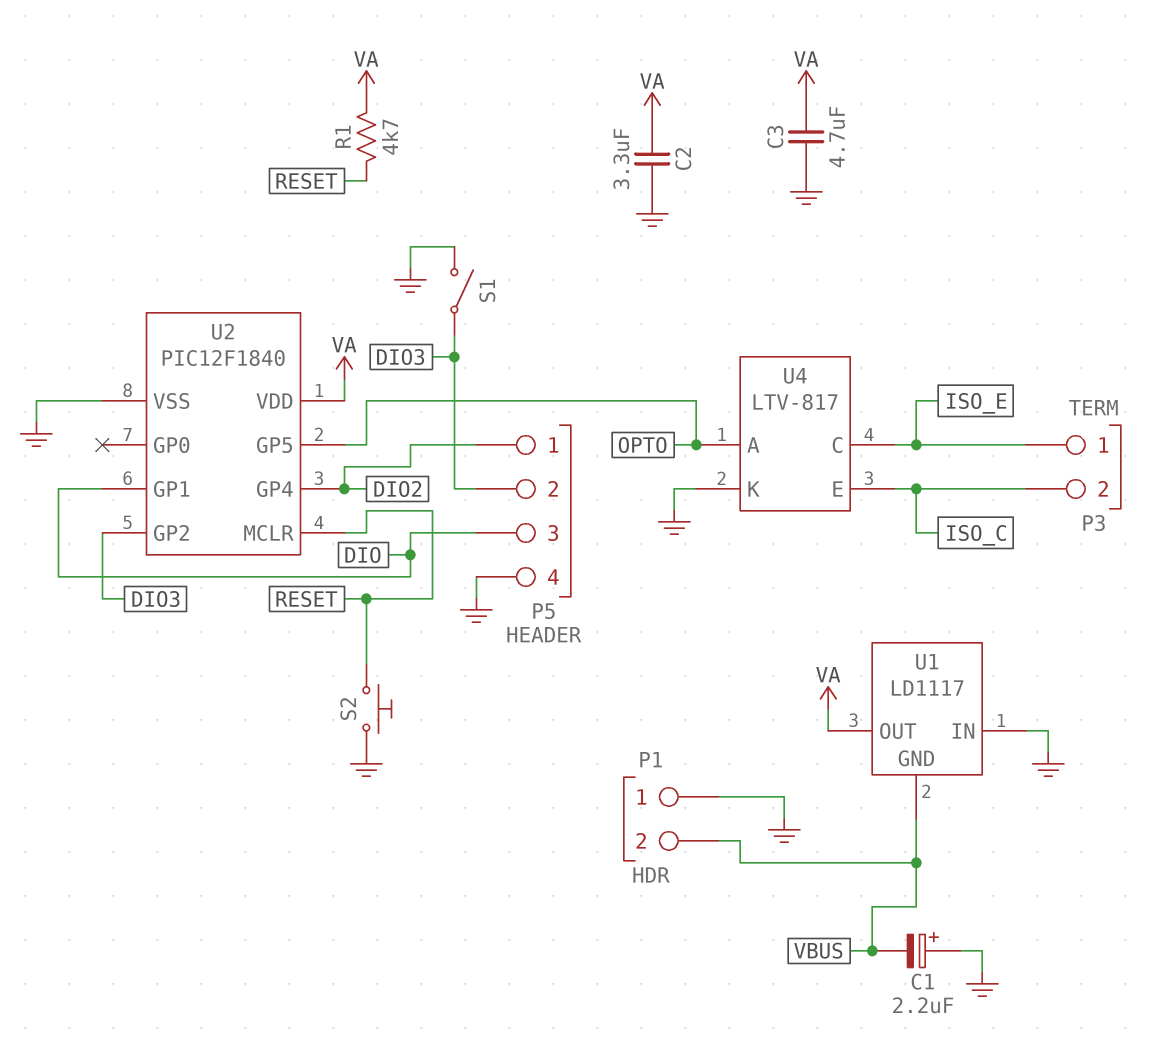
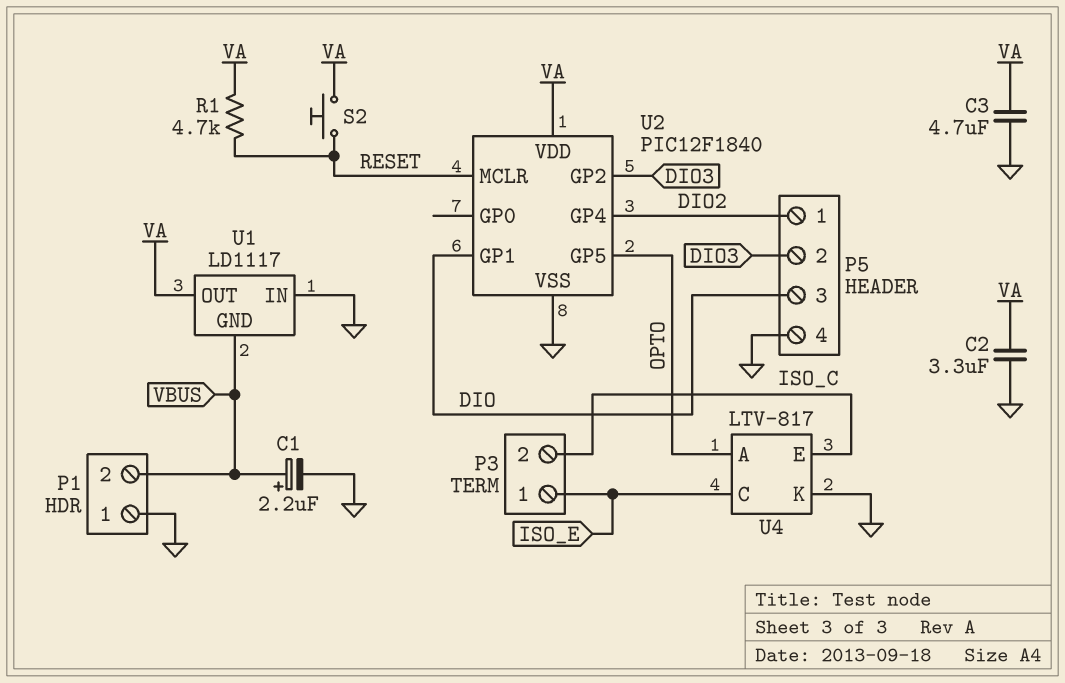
C1: 2.2uF (plus GND, minus VBUS) -> 2.2uF (plus VBUS, minus GND)
S1: switch (DIO3, GND) -> none
S2: button (GND, RESET) -> button (RESET, VA)

